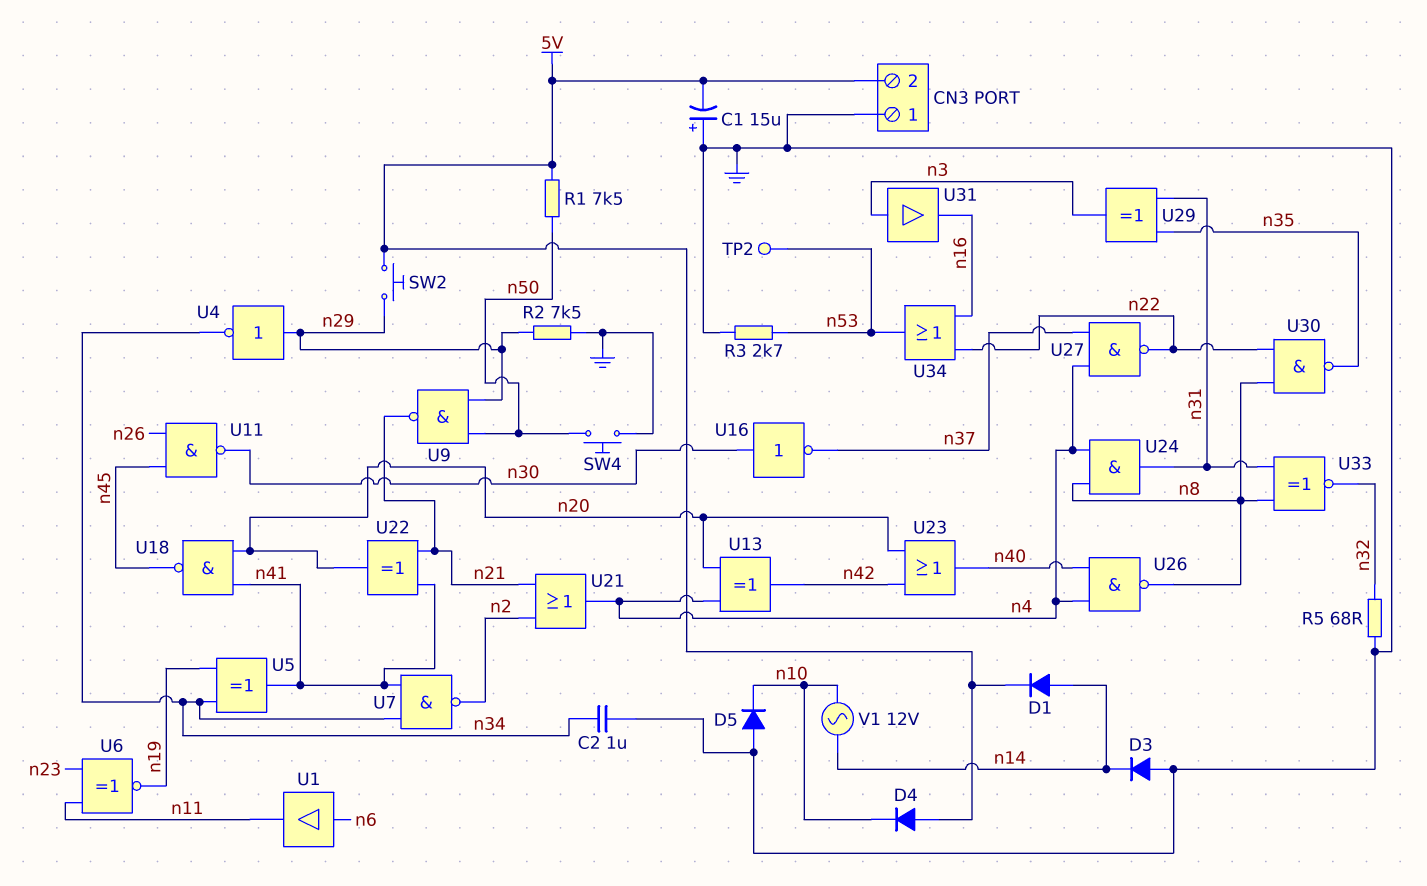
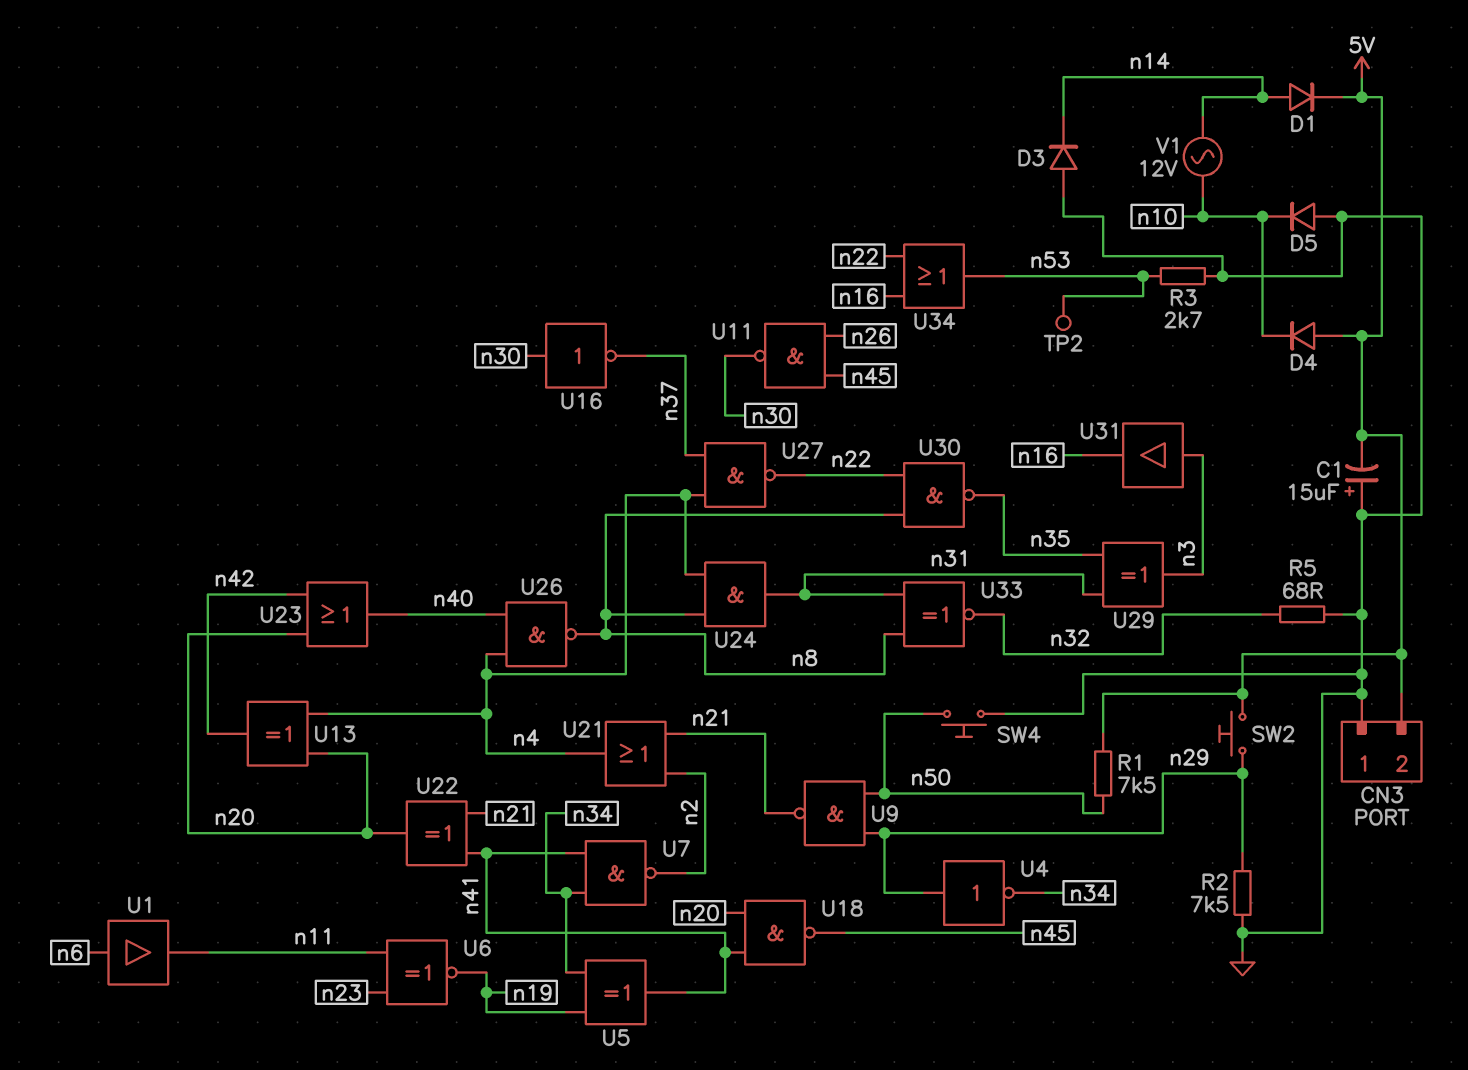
C2: 1uF (GND, n34) -> none

